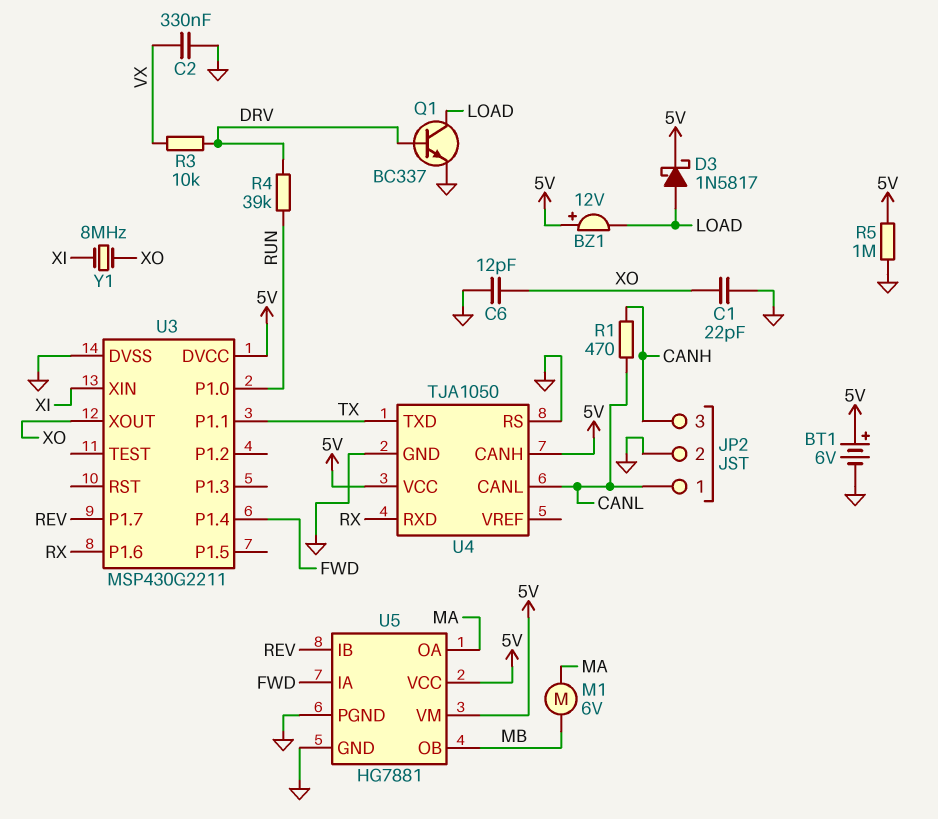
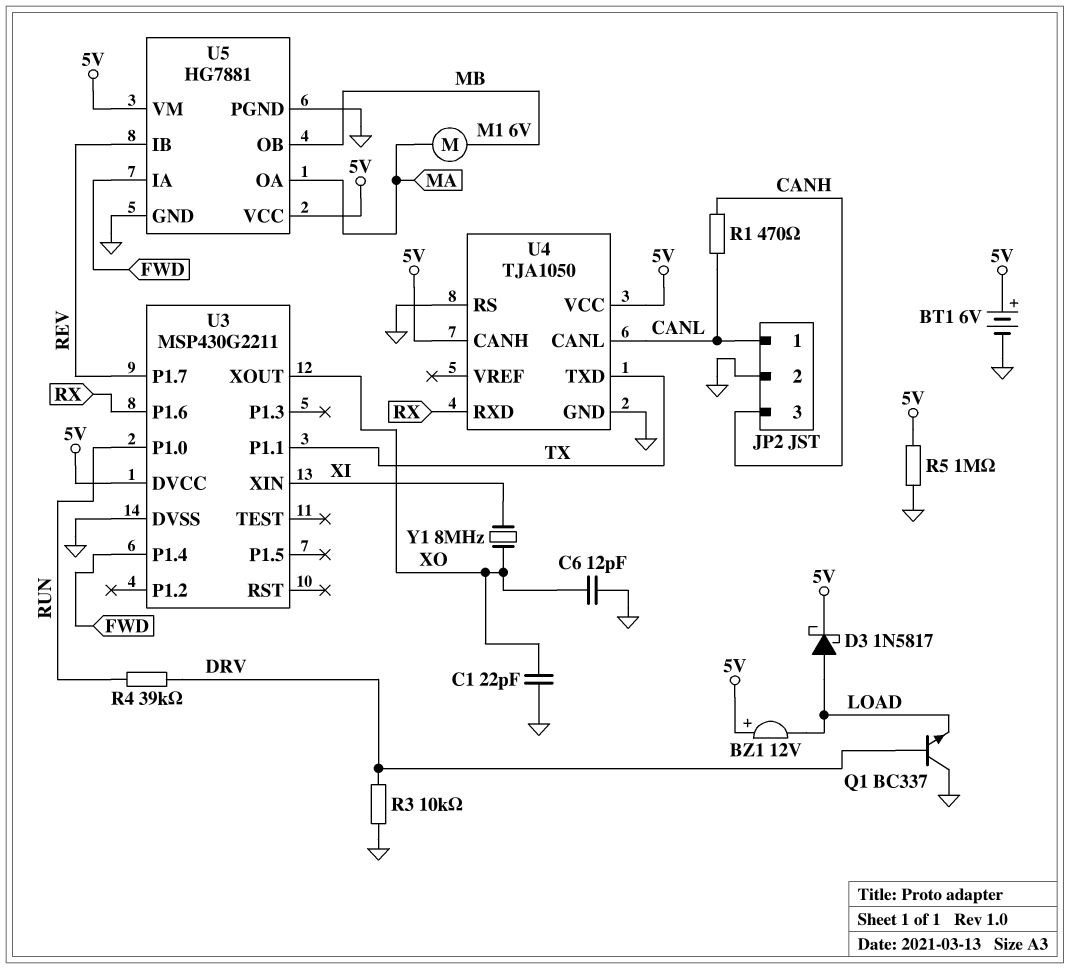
C2: 330nF (GND, VX) -> none
Q1: NPN BC337 (B DRV, C LOAD, E GND) -> NPN BC337 (B DRV, C GND, E LOAD)
R3: 10k (DRV, VX) -> 10k (DRV, GND)

